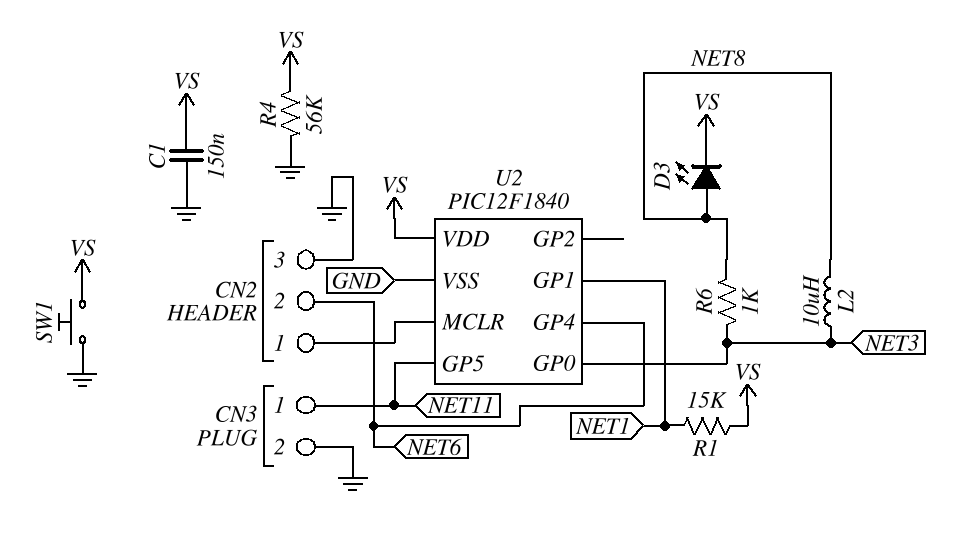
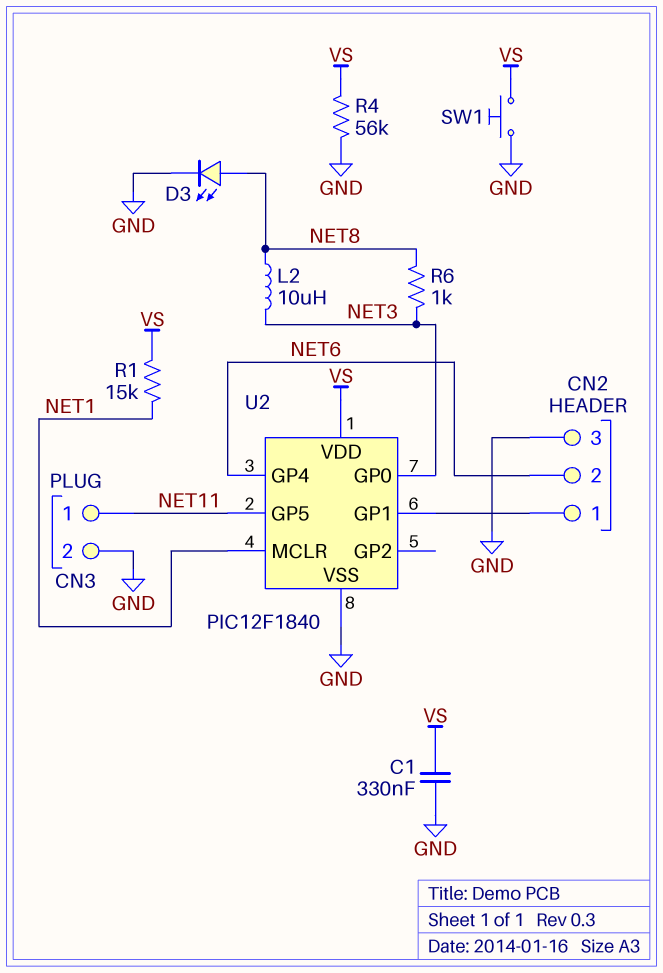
C1: 150nF (GND, VS) -> 330nF (GND, VS)
D3: LED (A NET8, K VS) -> LED (A NET8, K GND)
U2 pin GP1: NET1 -> CN2/1
U2 pin MCLR: CN2/1 -> NET1

